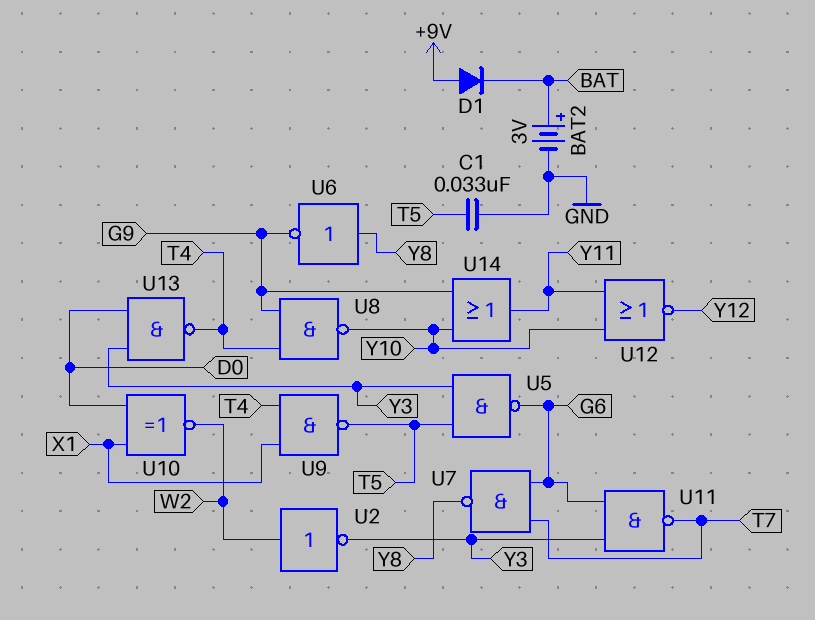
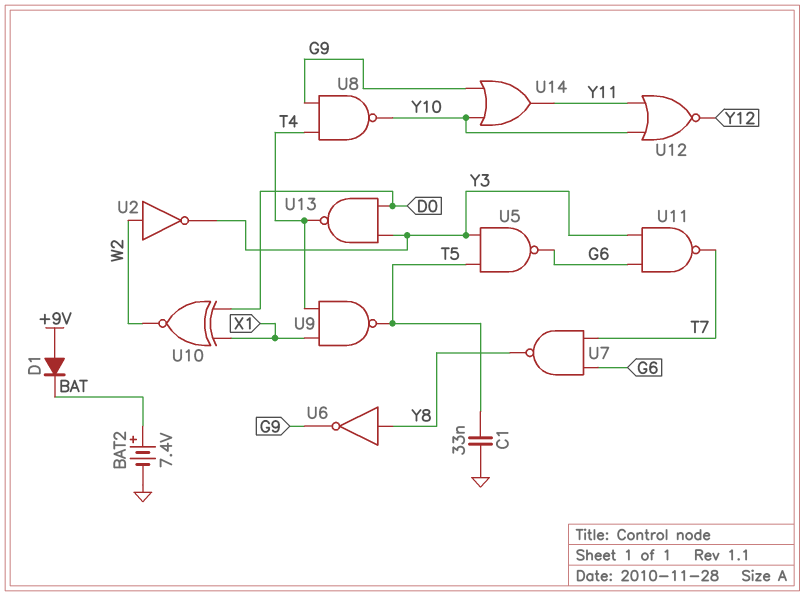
BAT2: 3V (plus BAT, minus GND) -> 7.4V (plus BAT, minus GND)

